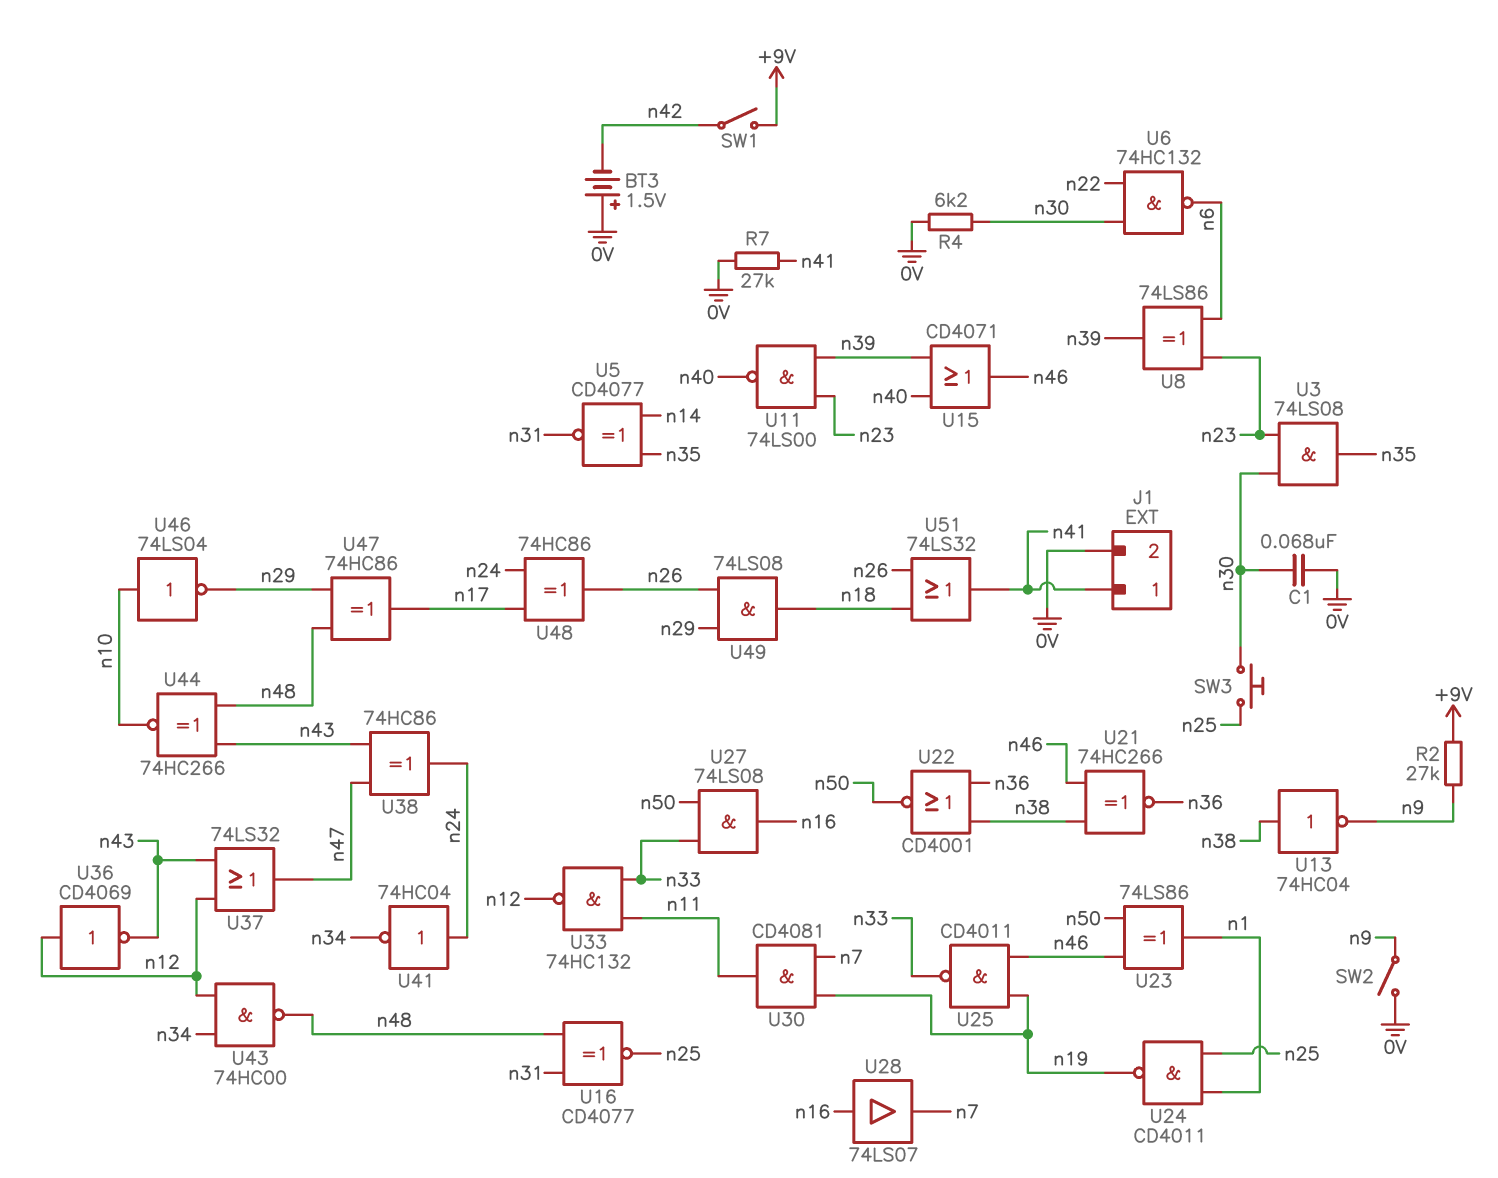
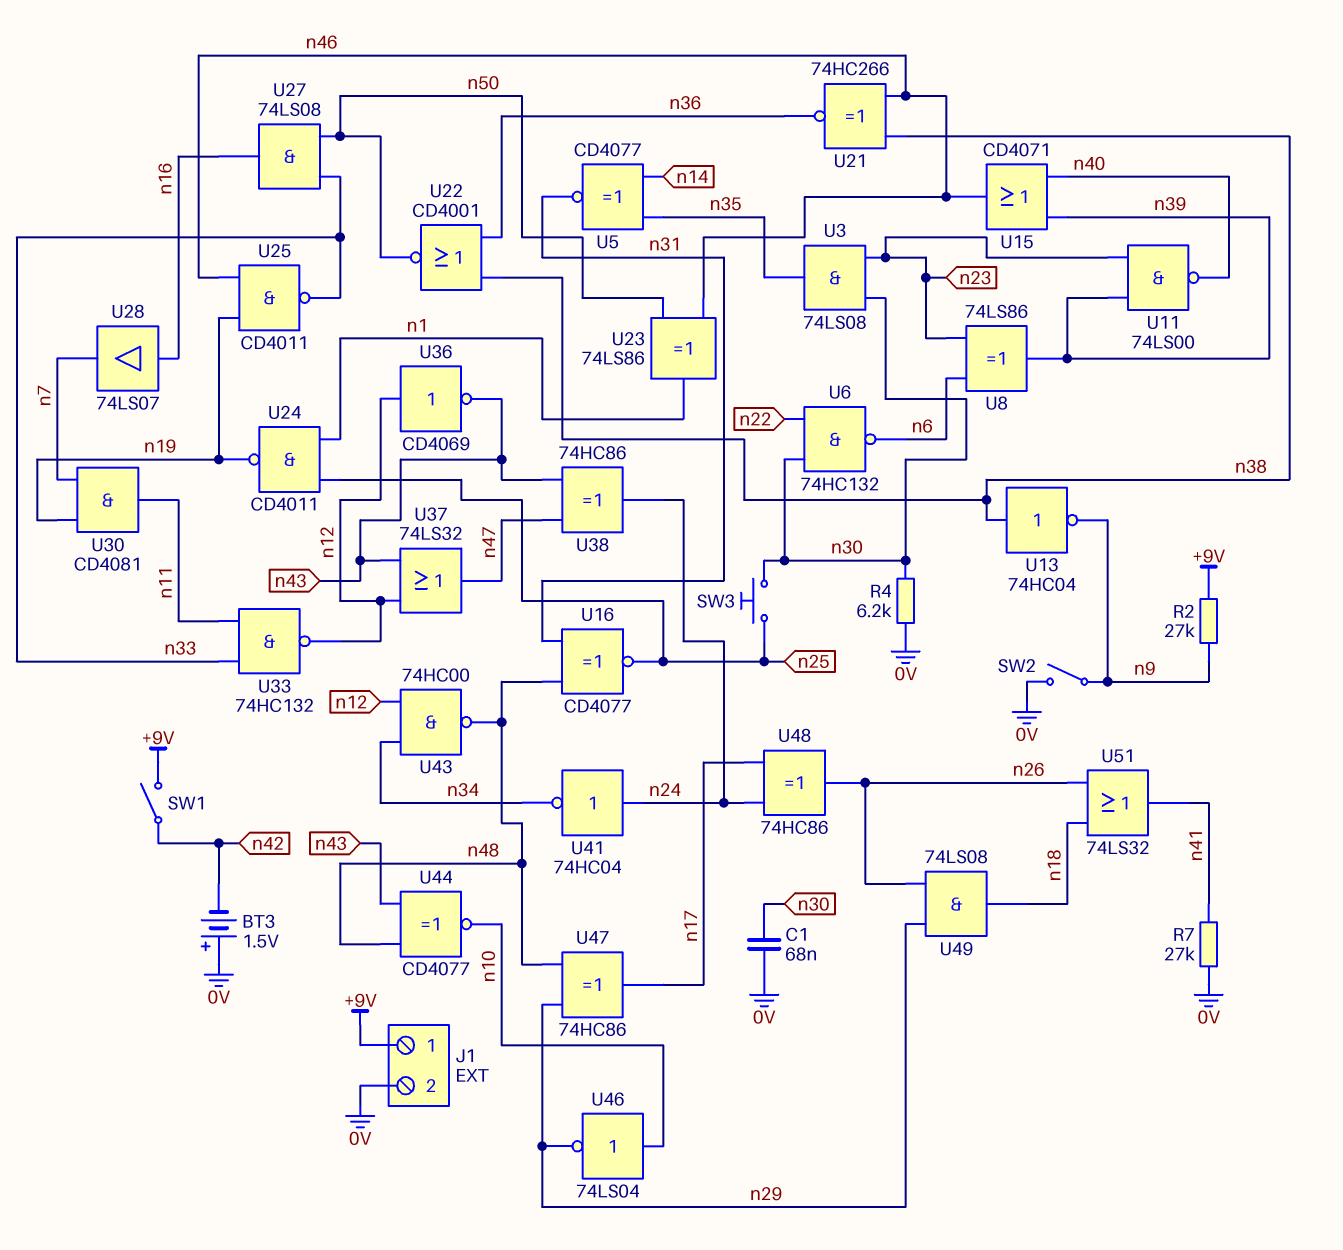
J1 pin 1: n41 -> +9V
U44: XNOR 74HC266 (in n43, in n48, out n10) -> XNOR CD4077 (in n43, in n48, out n10)

